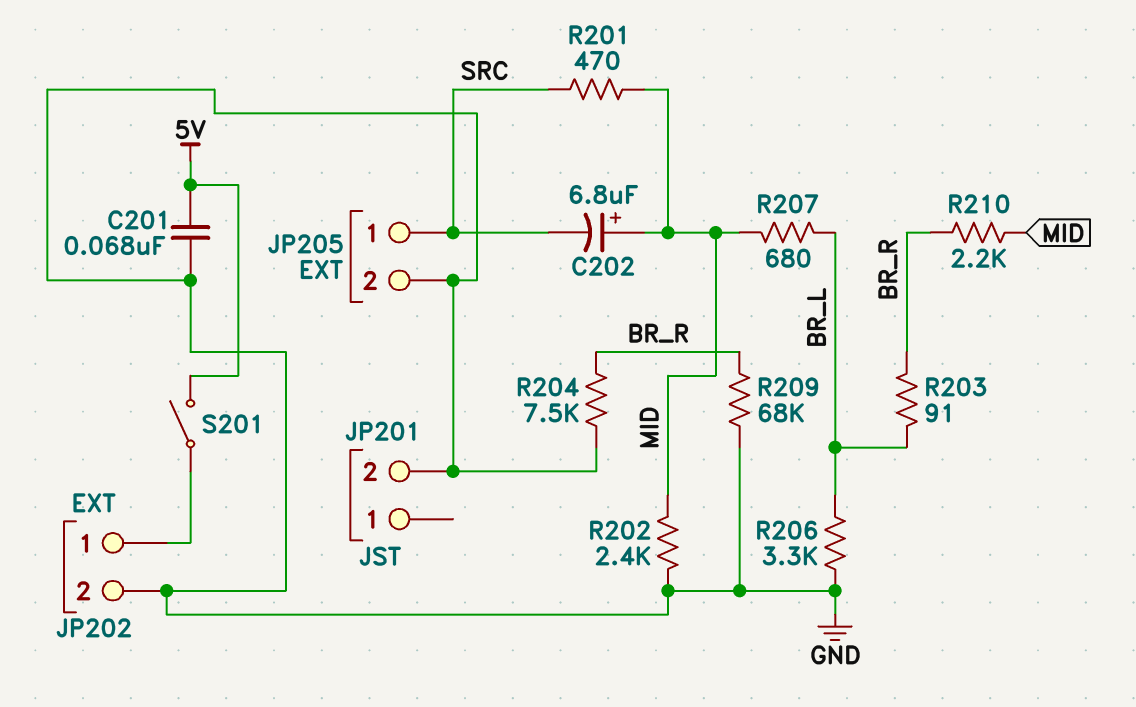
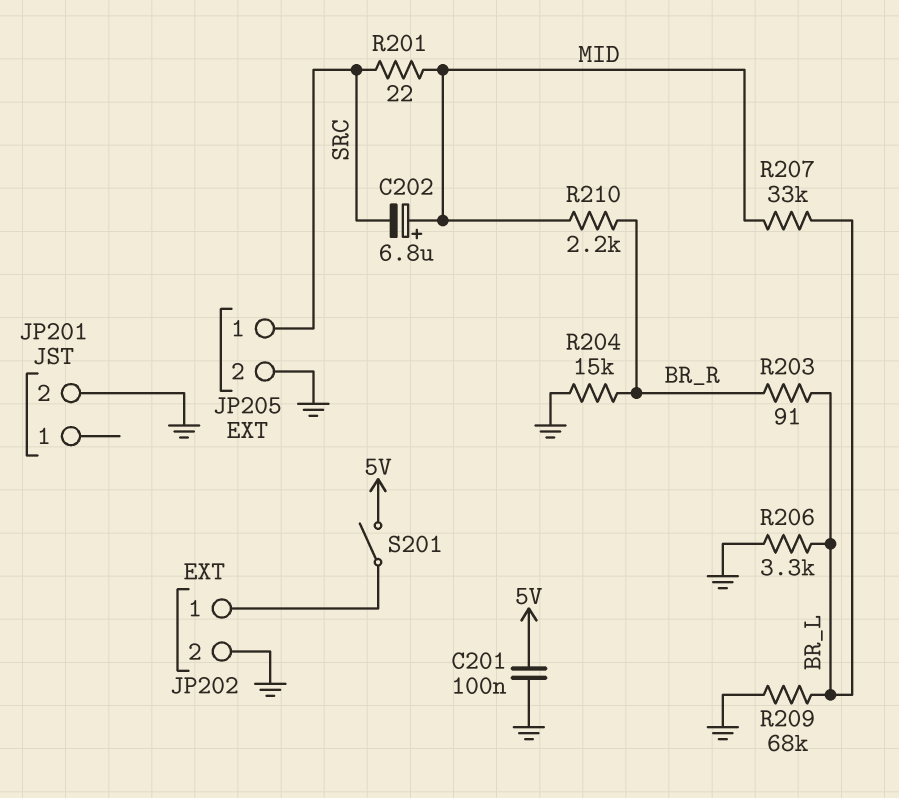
C201: 68nF (5V, GND) -> 100nF (5V, GND)
R201: 470 (MID, SRC) -> 22 (MID, SRC)
R202: 2.4k (GND, MID) -> none
R204: 7.5k (BR_R, GND) -> 15k (BR_R, GND)
R207: 680 (BR_L, MID) -> 33k (BR_L, MID)
R209: 68k (BR_R, GND) -> 68k (BR_L, GND)

